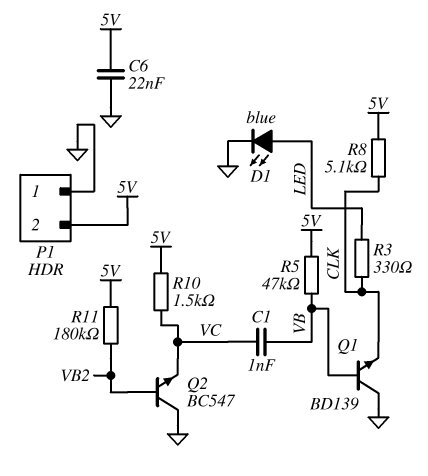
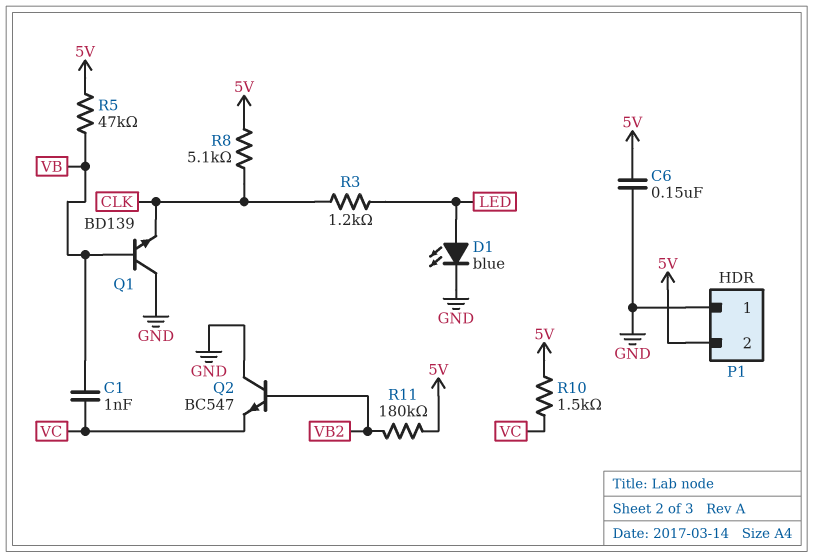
C6: 22nF (5V, GND) -> 150nF (5V, GND)
R3: 330 (CLK, LED) -> 1.2k (CLK, LED)

